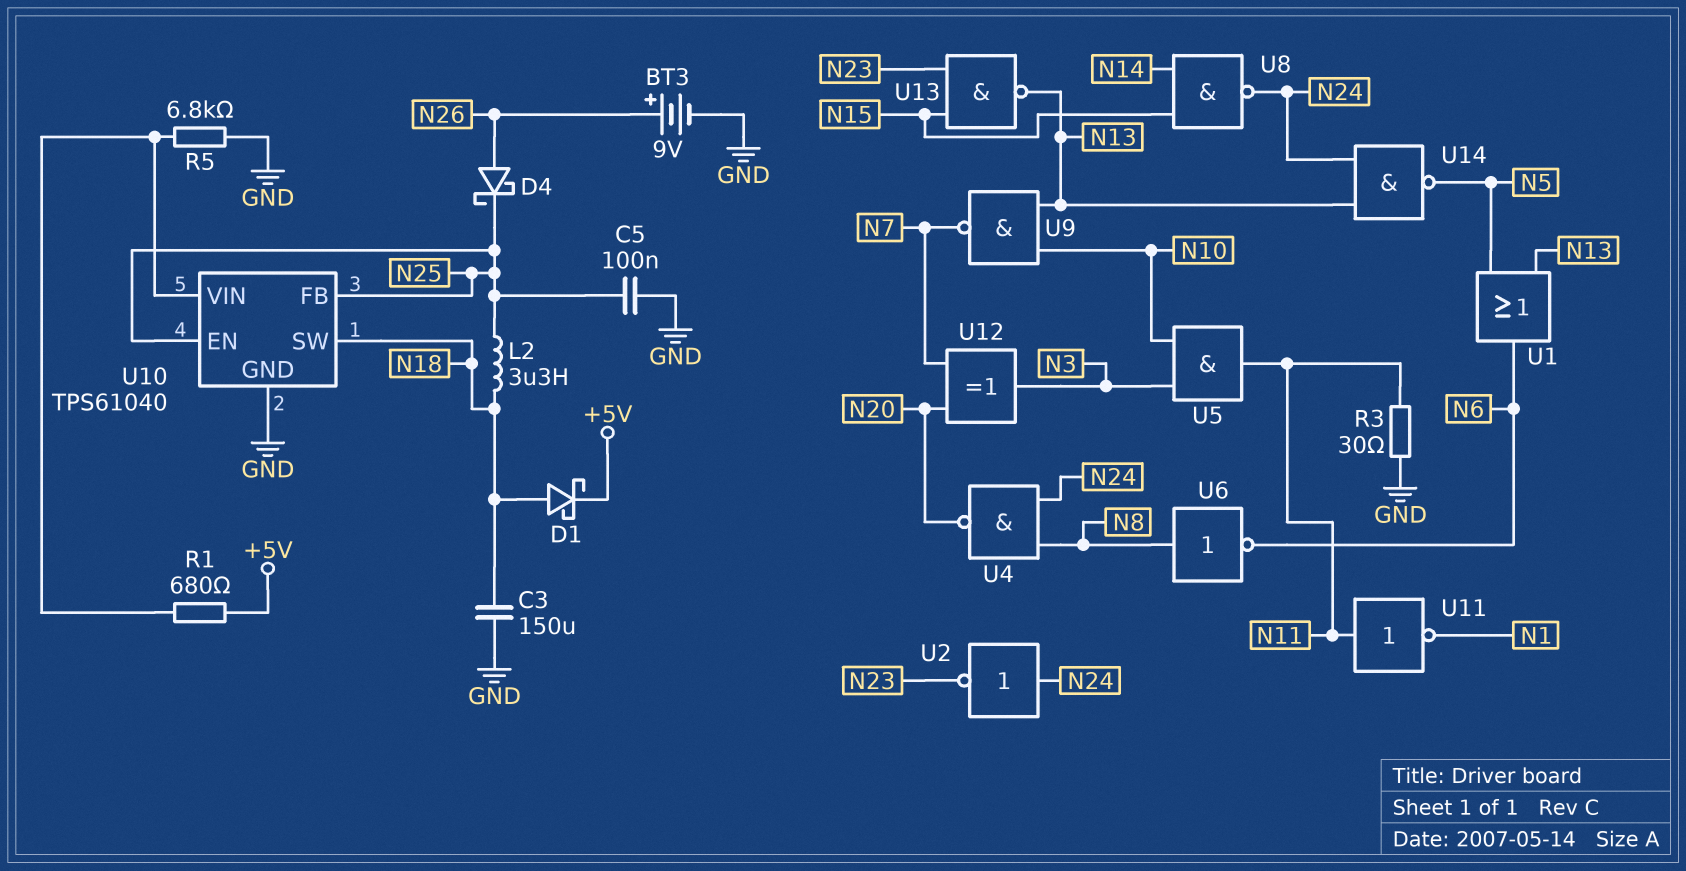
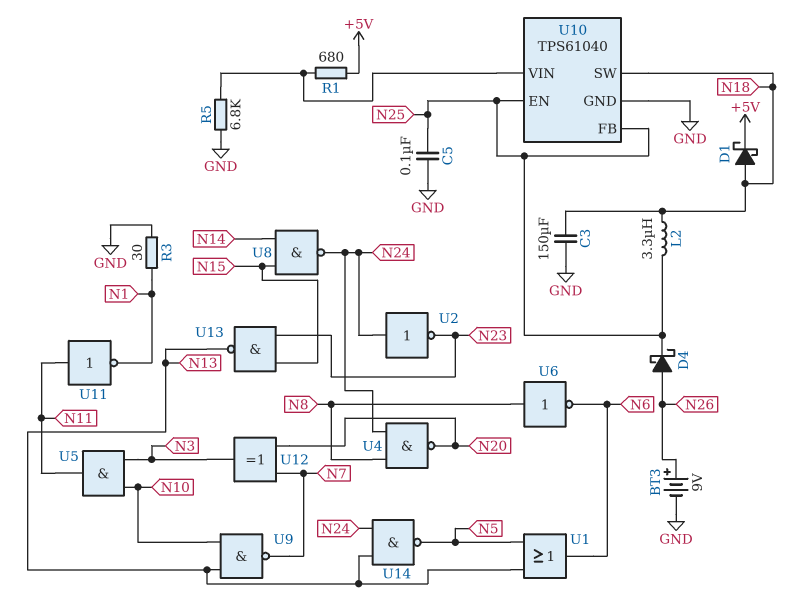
R3: 30 (GND, N11) -> 30 (GND, N1)

